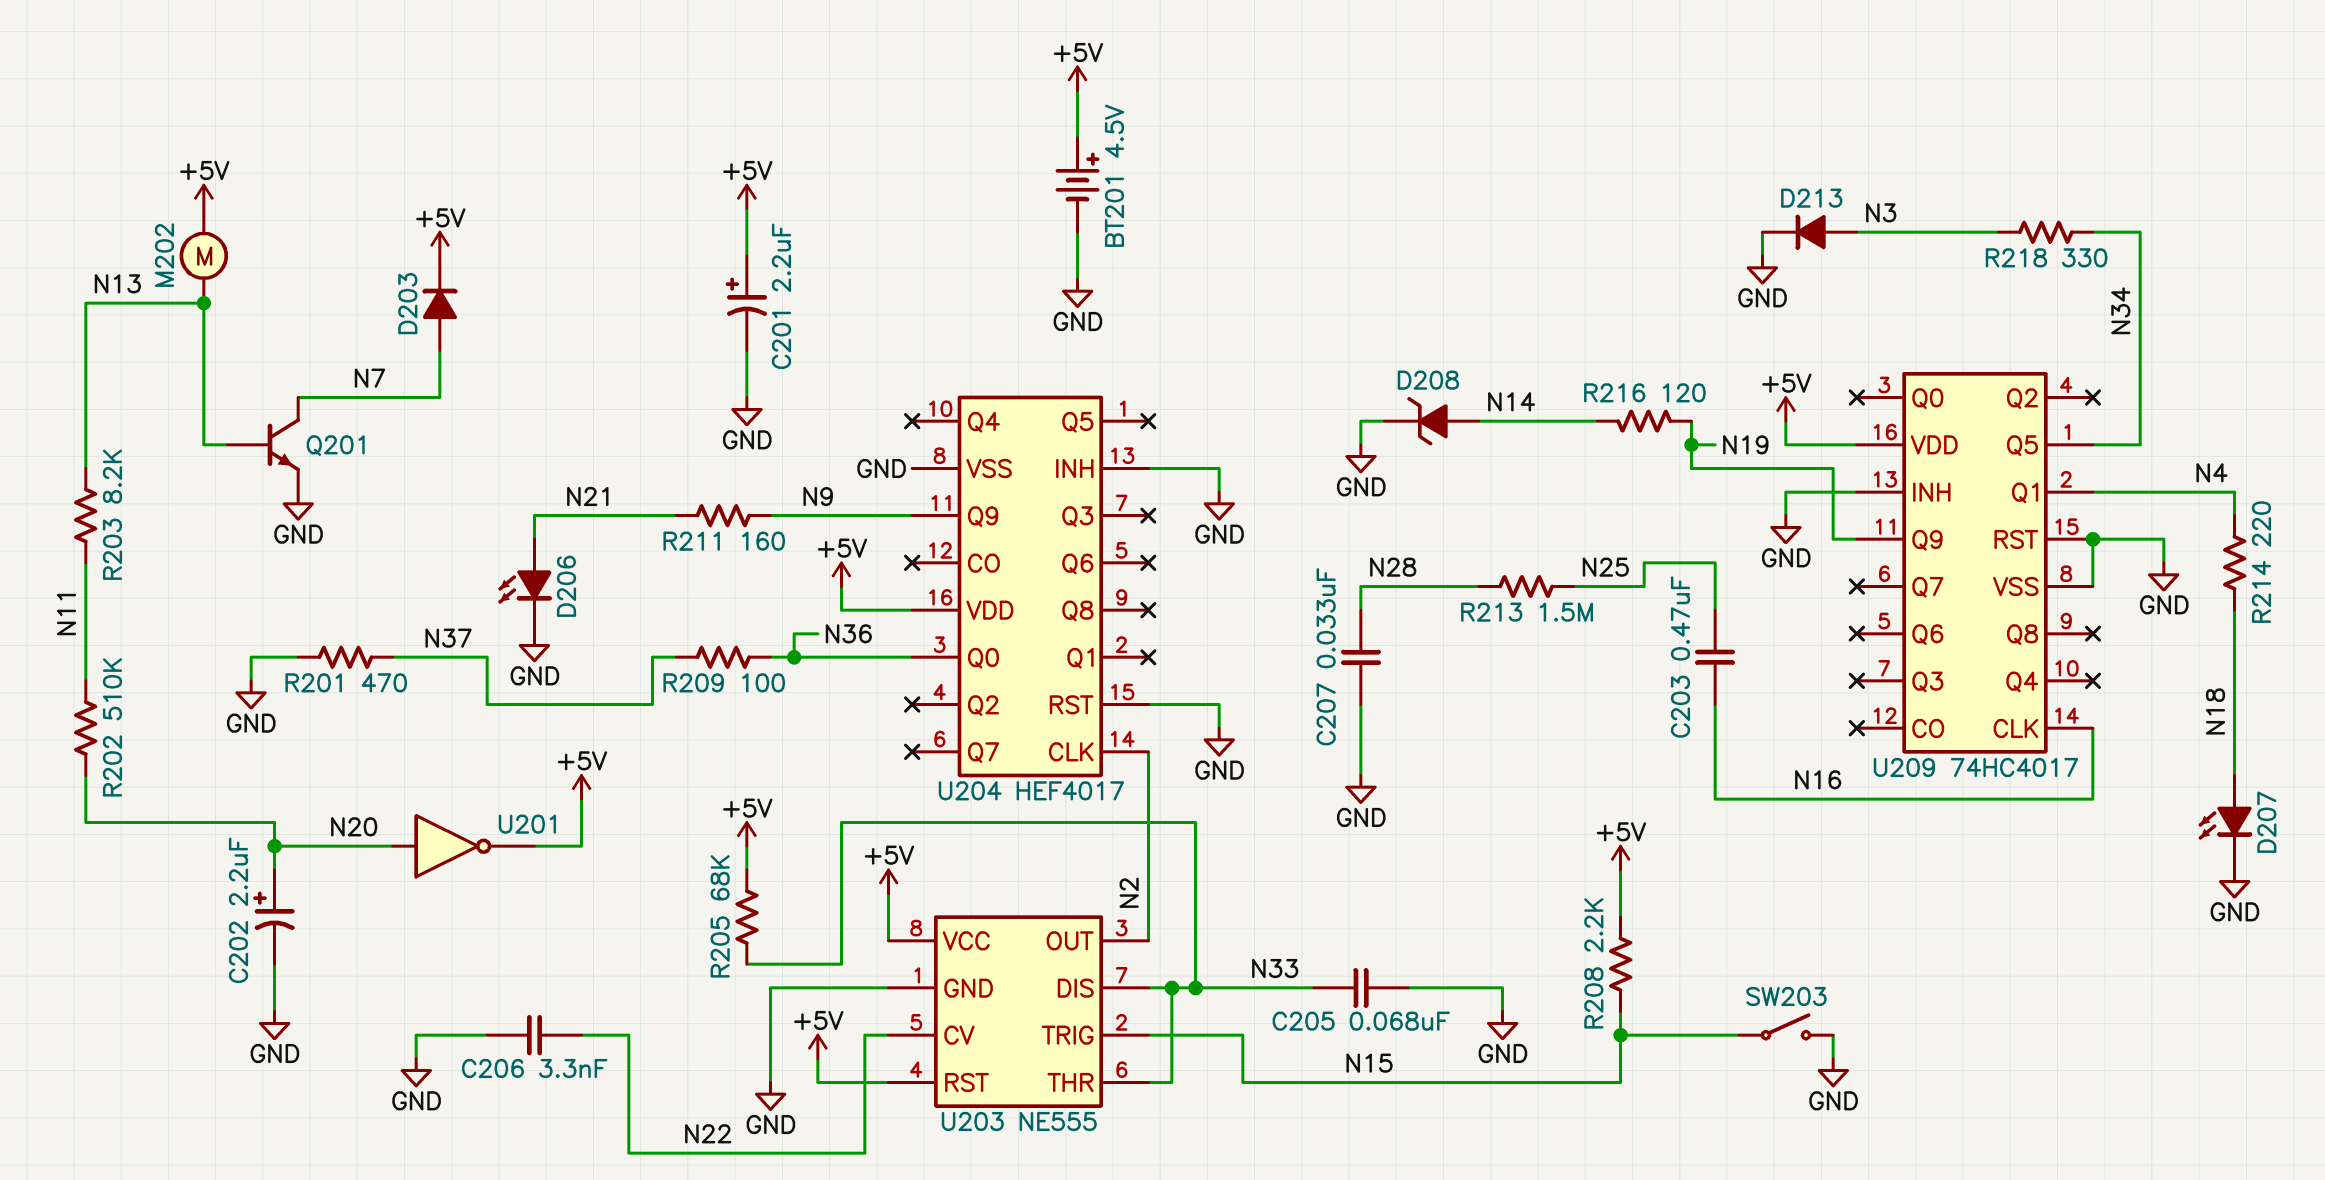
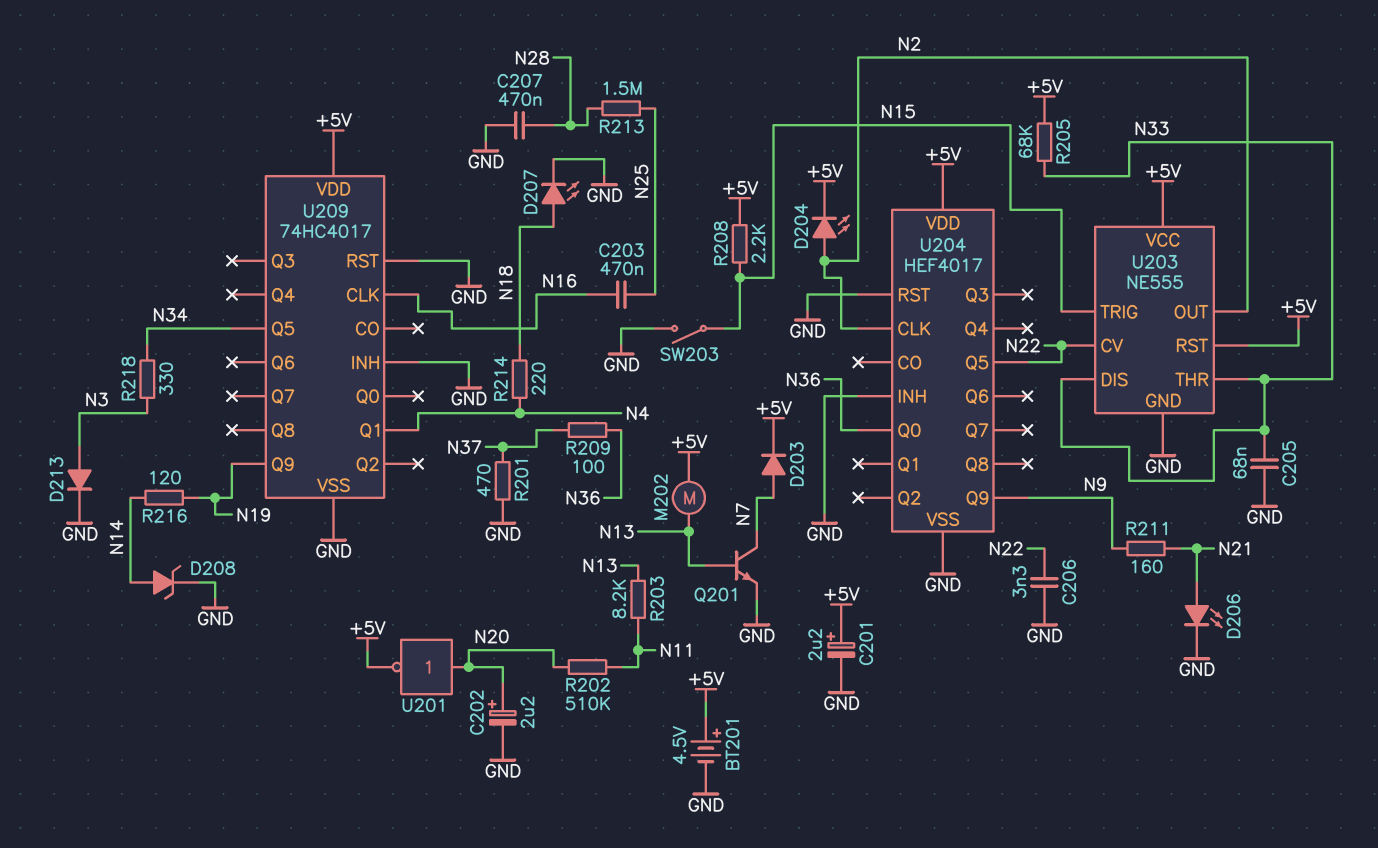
C207: 33nF (GND, N28) -> 470nF (GND, N28)
D204: none -> LED (A N2, K +5V)
U204 pin Q5: none -> N22

